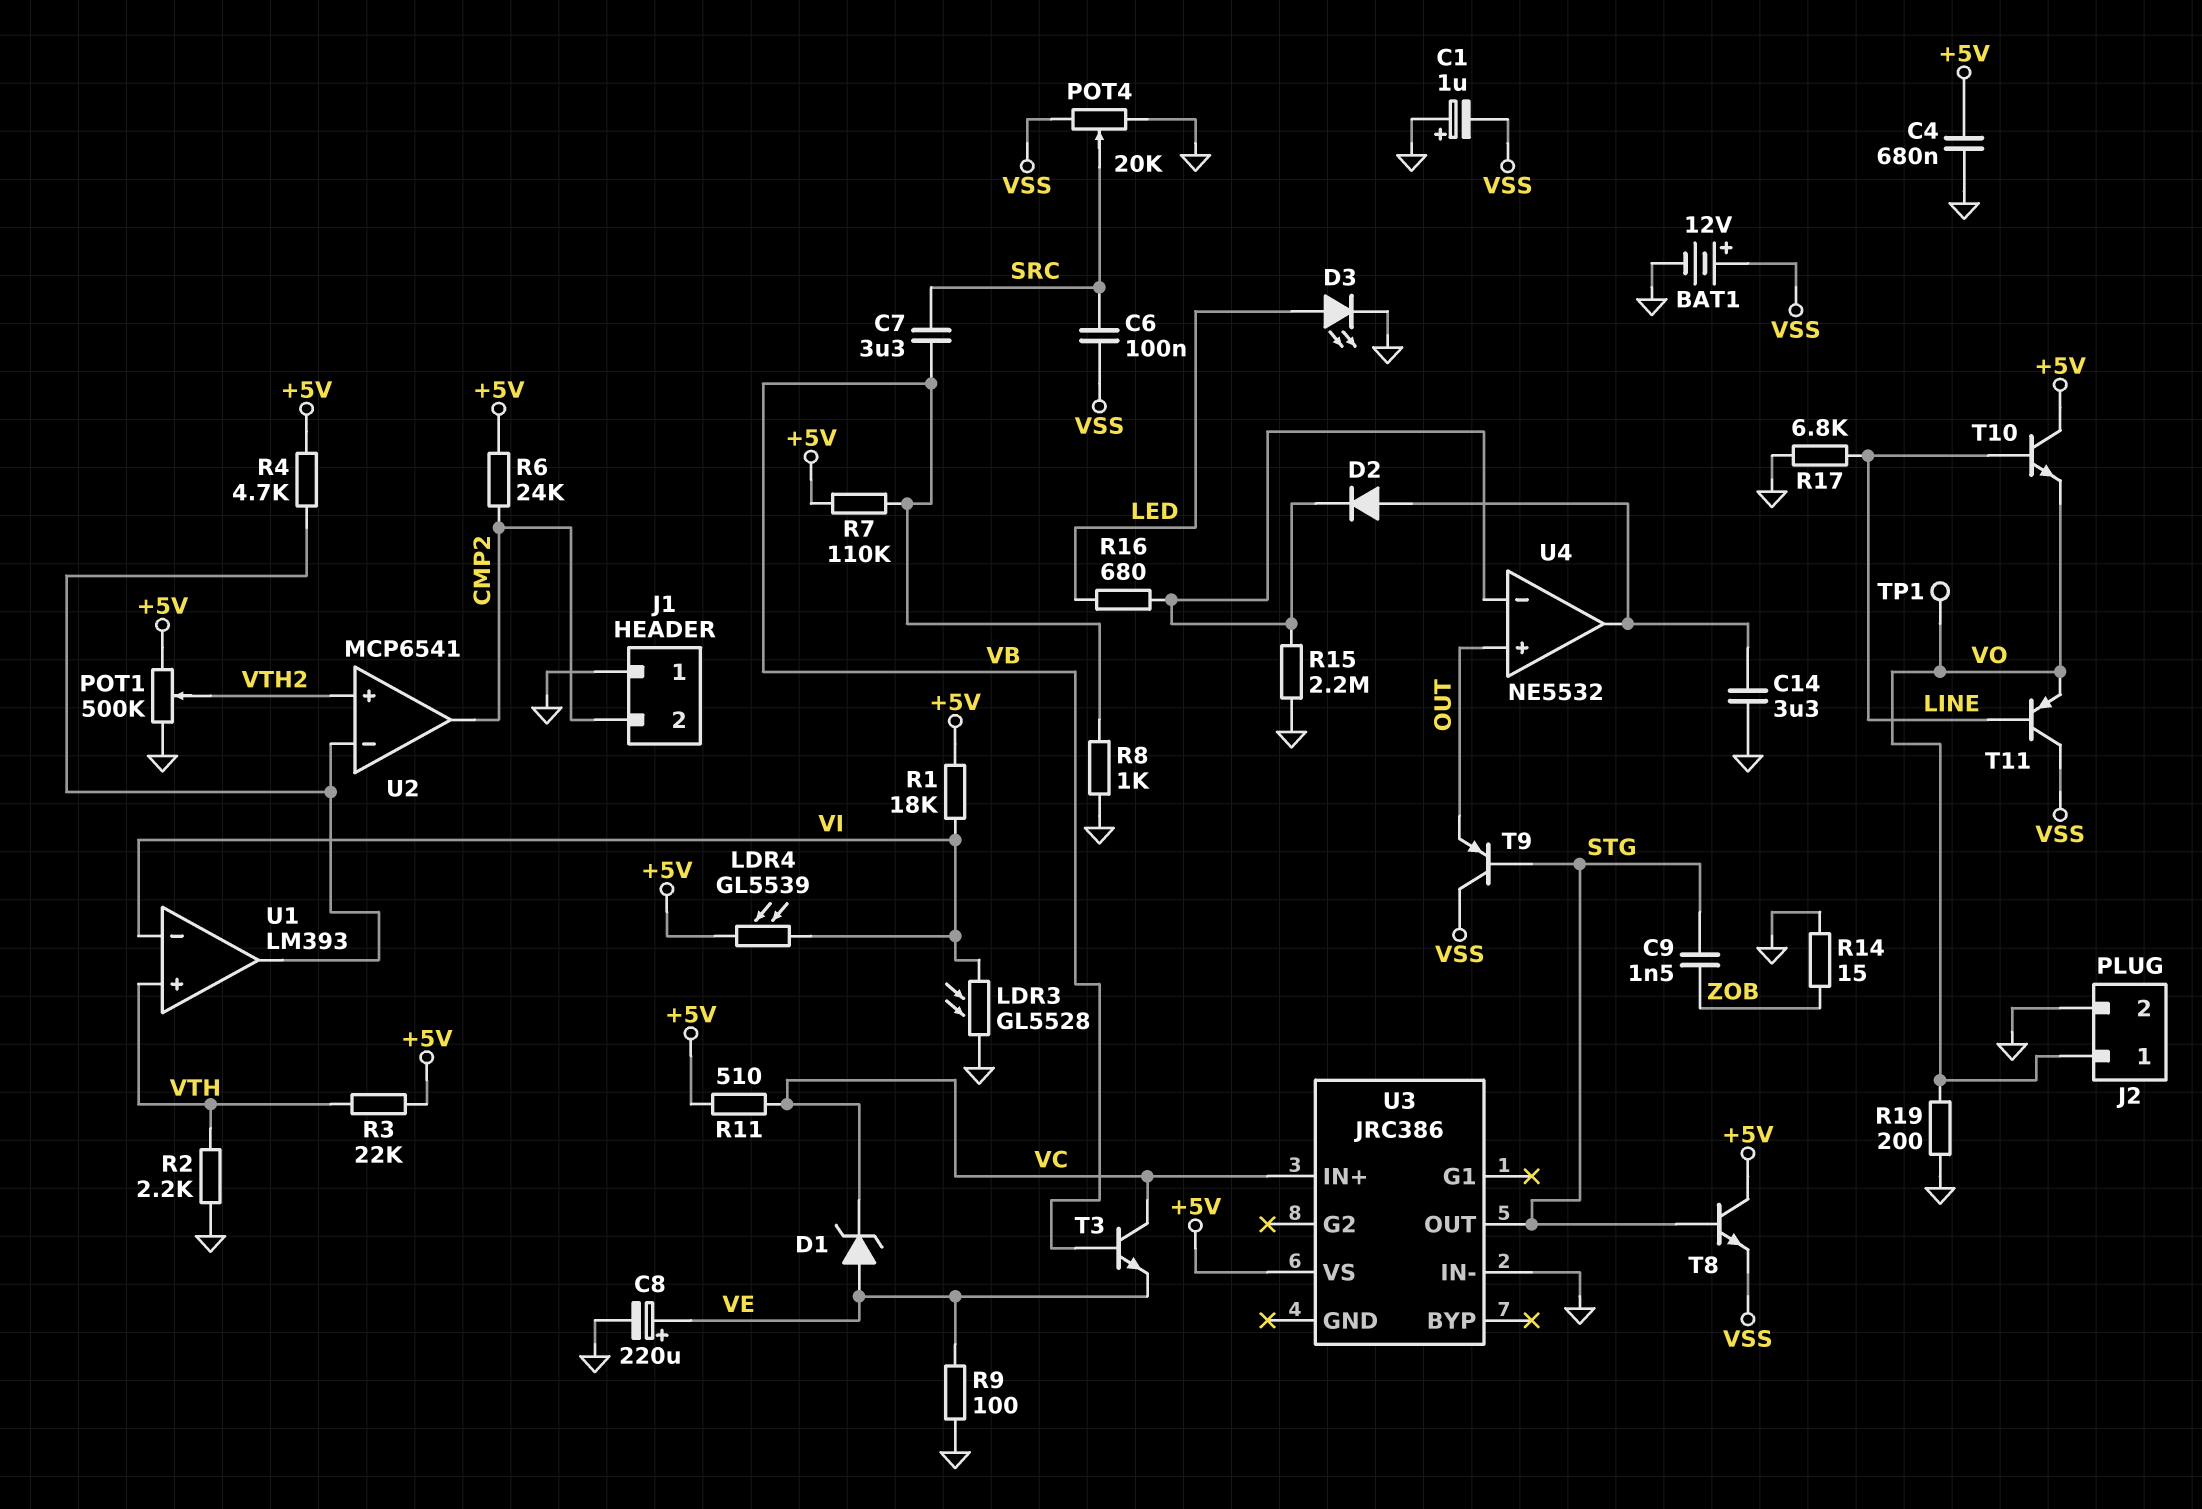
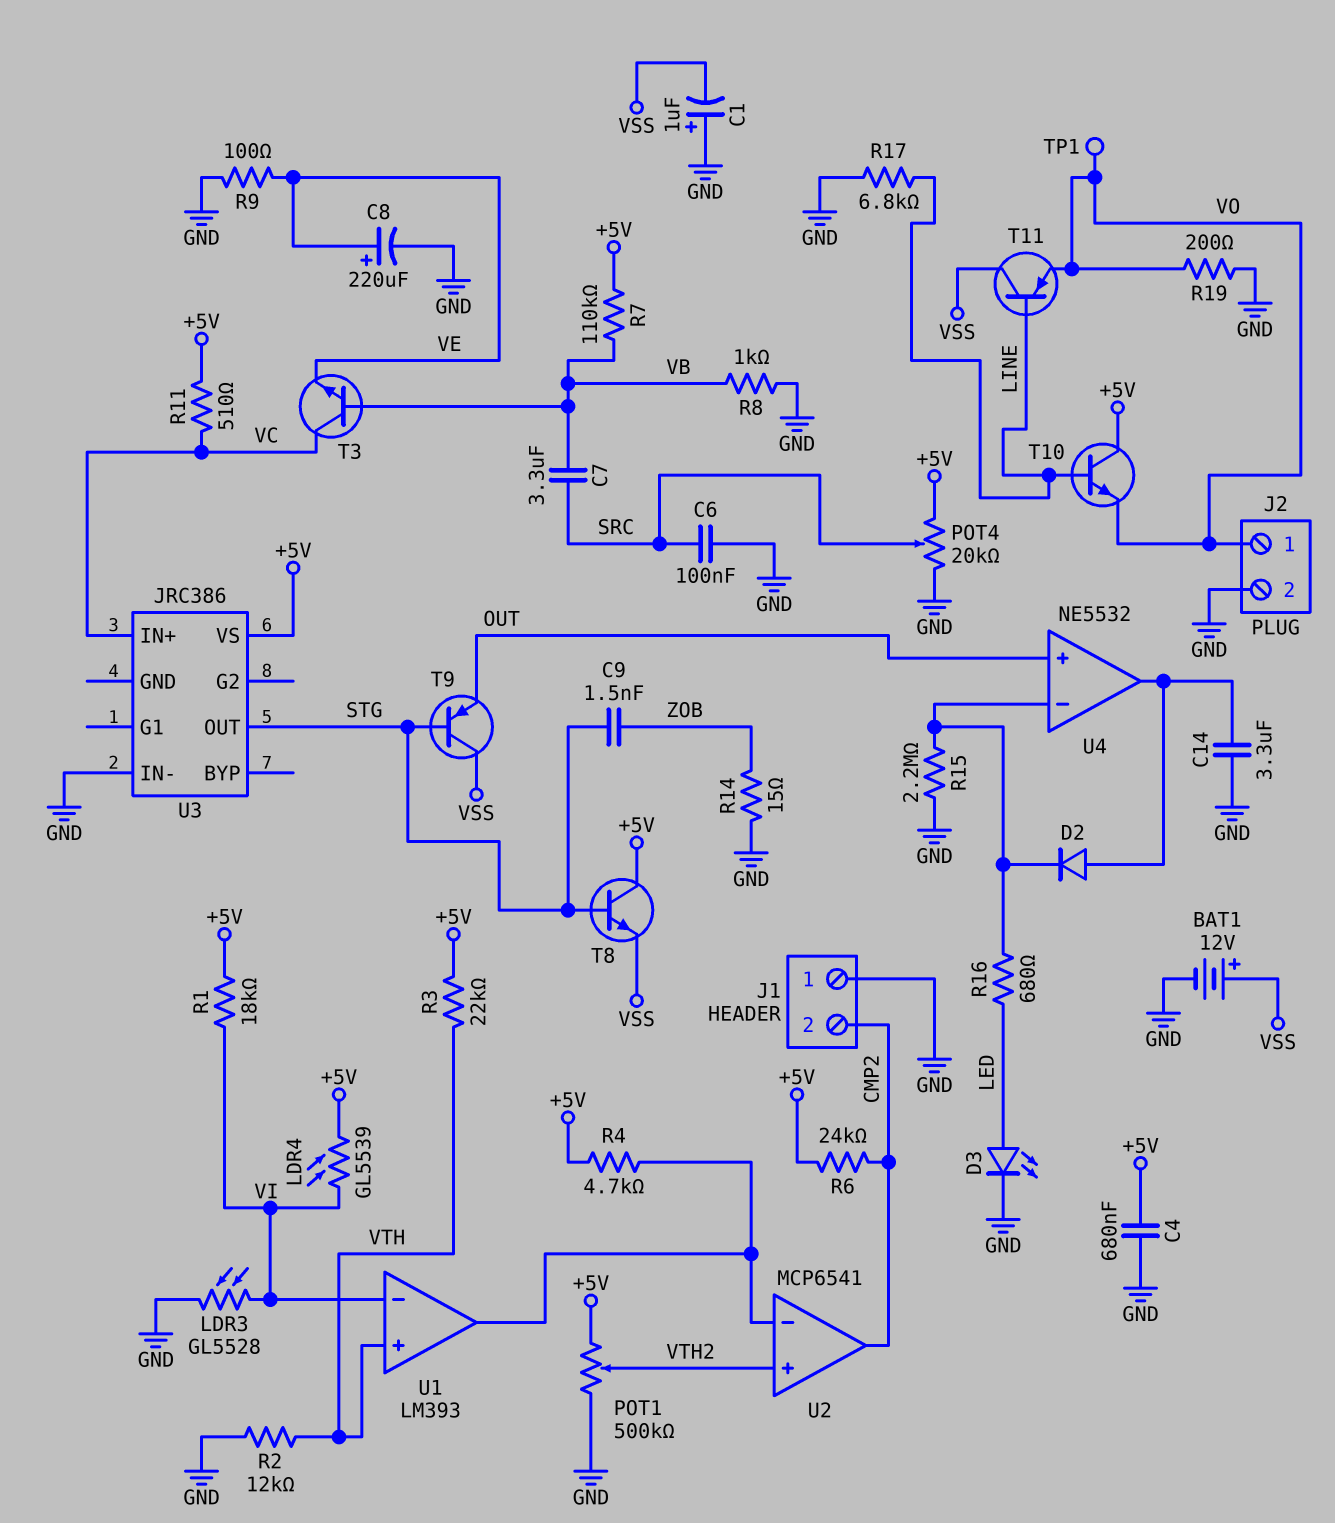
C6: 100nF (SRC, VSS) -> 100nF (GND, SRC)
D1: zener (A VE, K VC) -> none
POT4: 20k (GND, VSS, wiper SRC) -> 20k (+5V, GND, wiper SRC)
R2: 2.2k (GND, VTH) -> 12k (GND, VTH)

